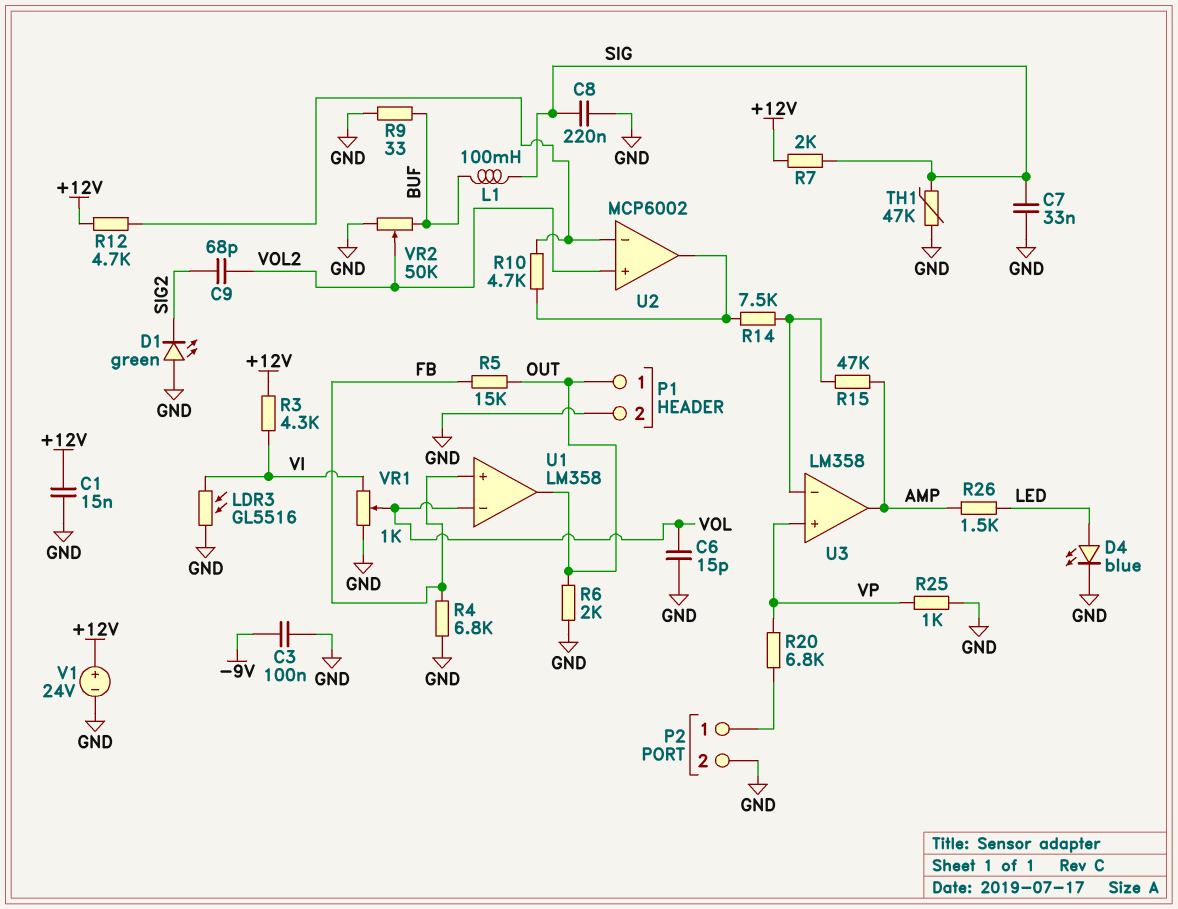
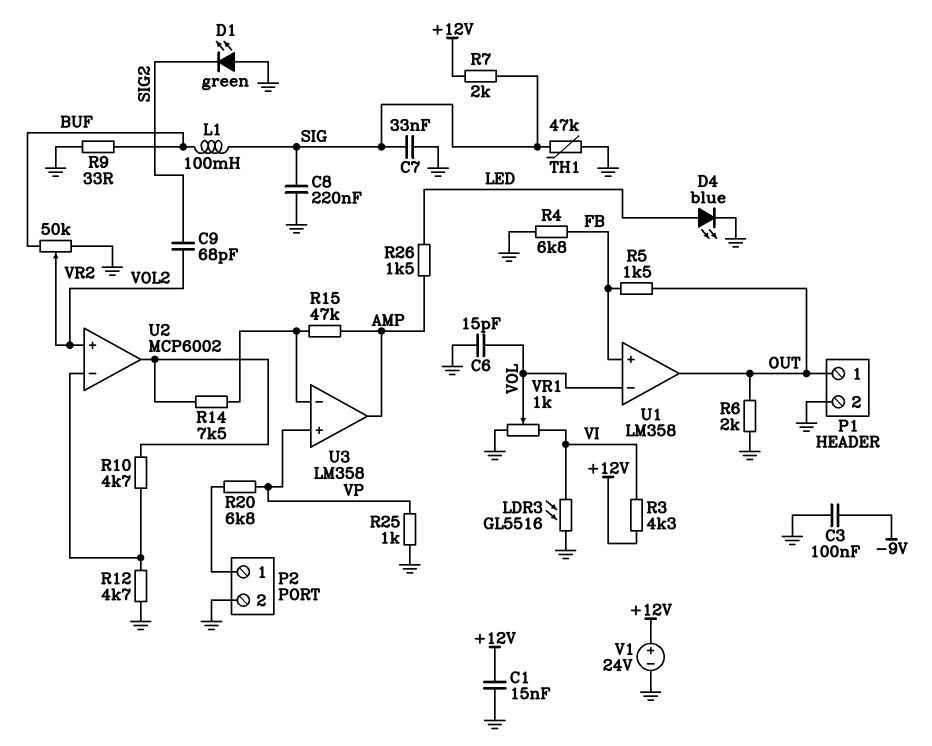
R5: 15k (FB, OUT) -> 1.5k (FB, OUT)
R12: 4.7k (+12V, U2/in-) -> 4.7k (GND, U2/in-)

